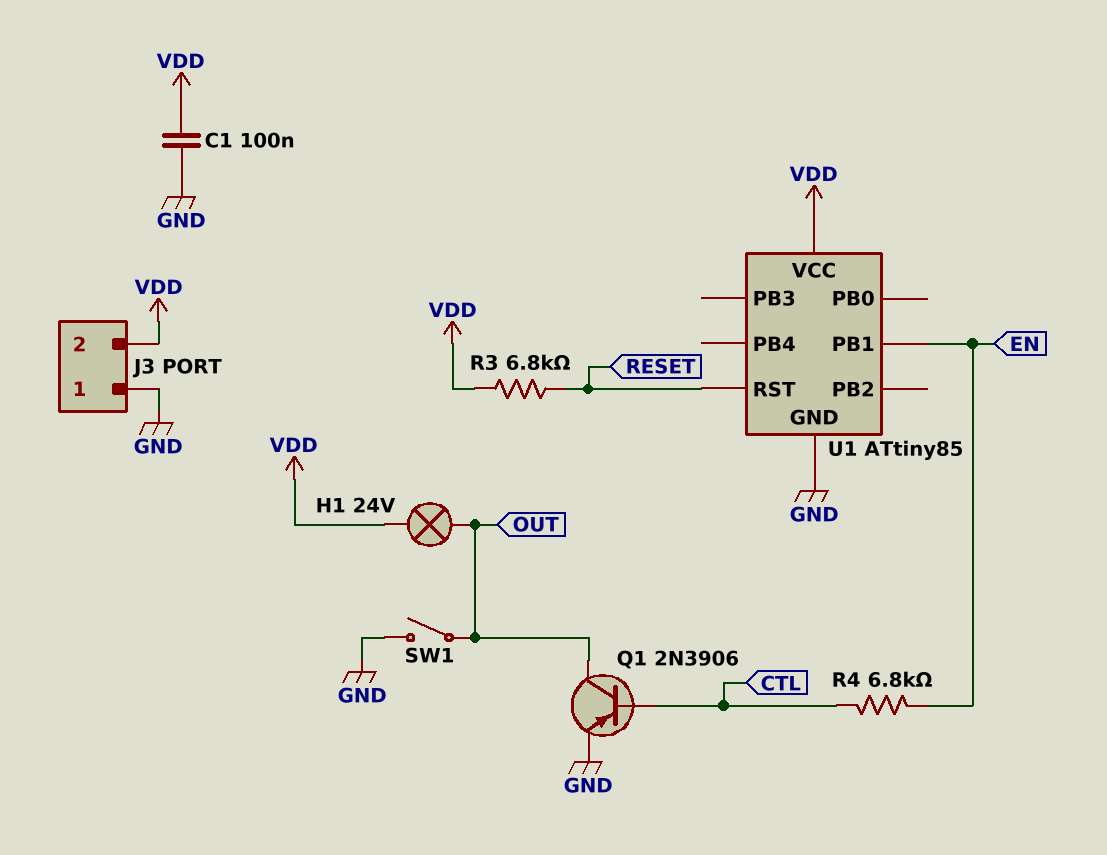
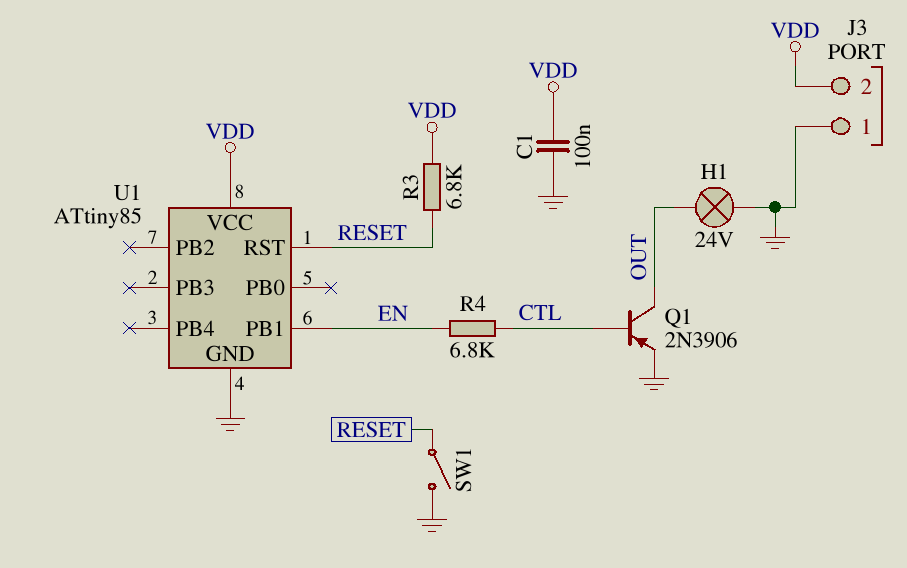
H1: lamp 24V (OUT, VDD) -> lamp 24V (GND, OUT)
SW1: switch (GND, OUT) -> switch (GND, RESET)

